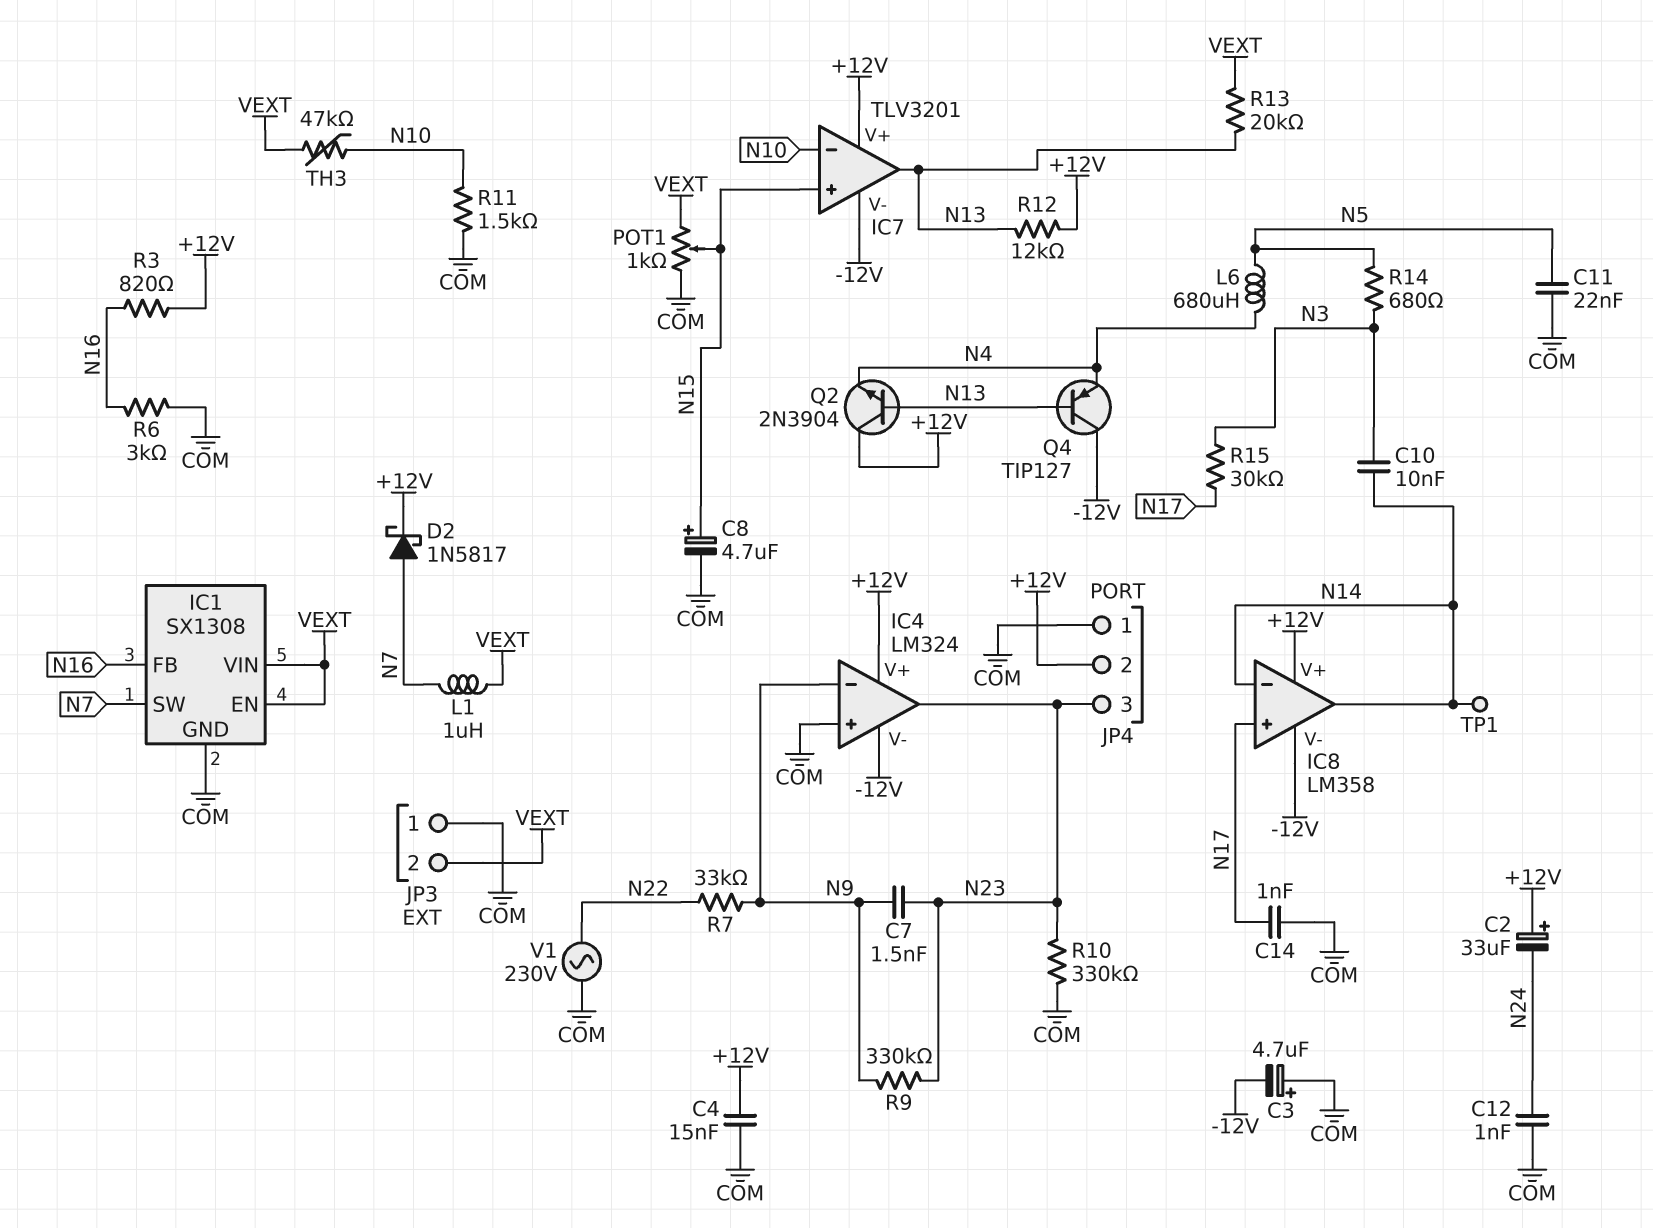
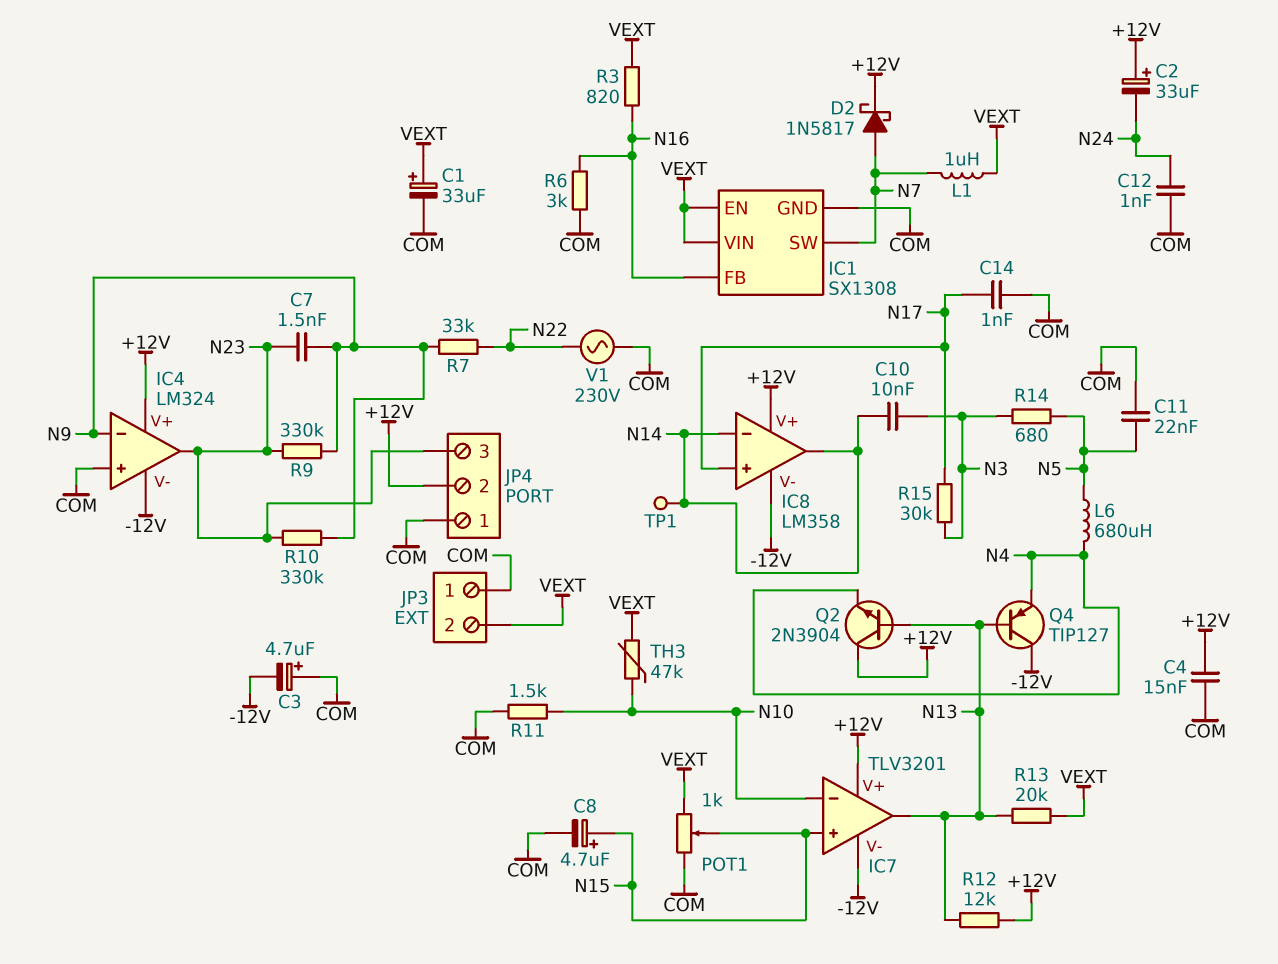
C1: none -> 33uF (plus VEXT, minus COM)
R3: 820 (+12V, N16) -> 820 (N16, VEXT)
R10: 330k (COM, N23) -> 330k (N9, N23)

